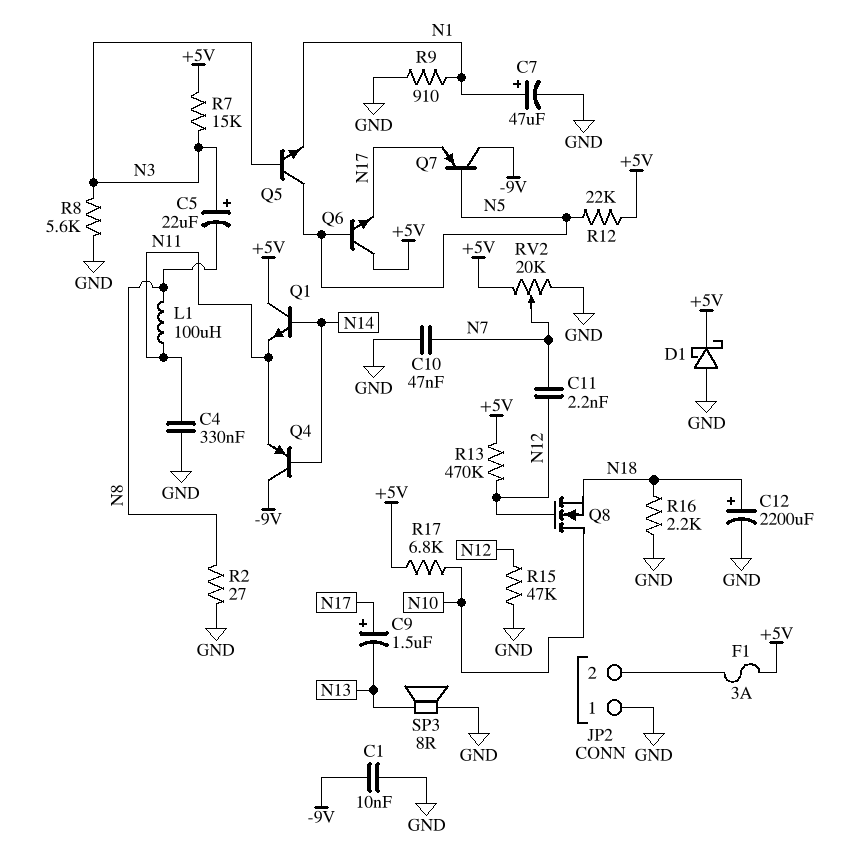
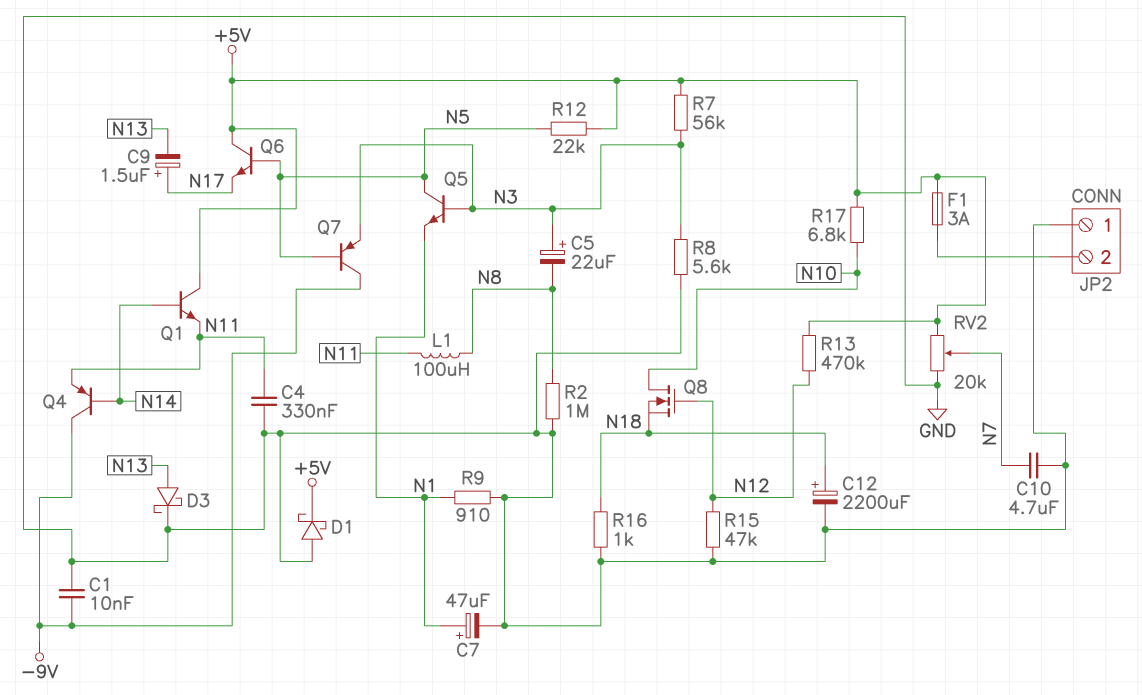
C10: 47nF (GND, N7) -> 4.7uF (GND, N7)
C11: 2.2nF (N7, N12) -> none
D3: none -> schottky (A N13, K GND)
Q7: PNP (B N5, C -9V, E N17) -> PNP (B N5, C -9V, E N3)
R2: 27 (GND, N8) -> 1M (GND, N8)
R7: 15k (+5V, N3) -> 56k (+5V, N3)
R16: 2.2k (GND, N18) -> 1k (GND, N18)
SP3: speaker 8R (GND, N13) -> none

